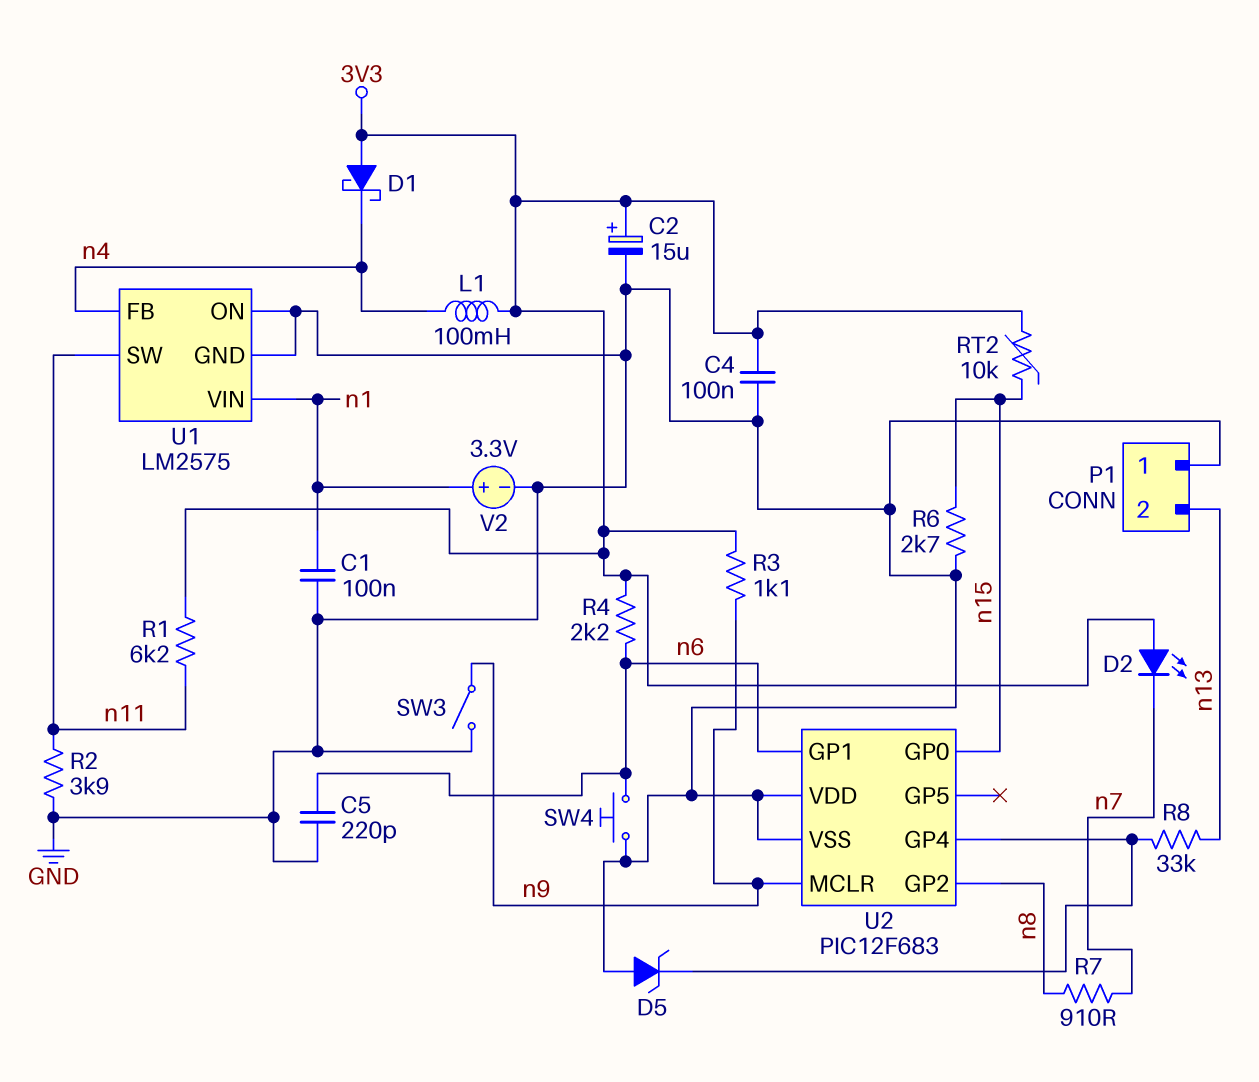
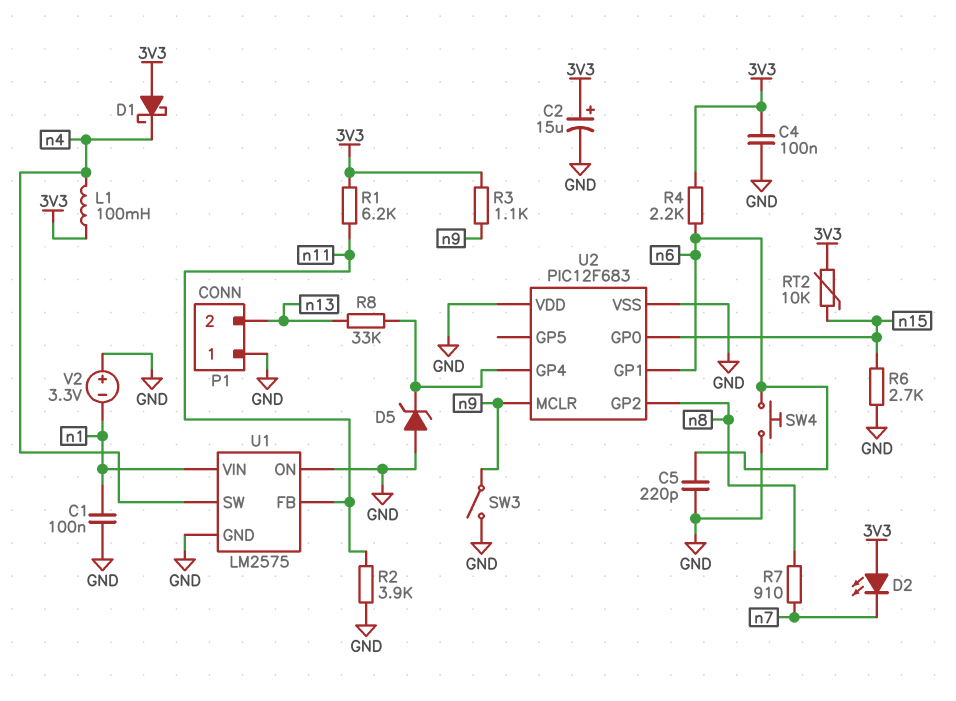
U1 pin FB: n4 -> n11
U1 pin SW: n11 -> n4
V2: 3.3V (plus n1, minus GND) -> 3.3V (plus GND, minus n1)

